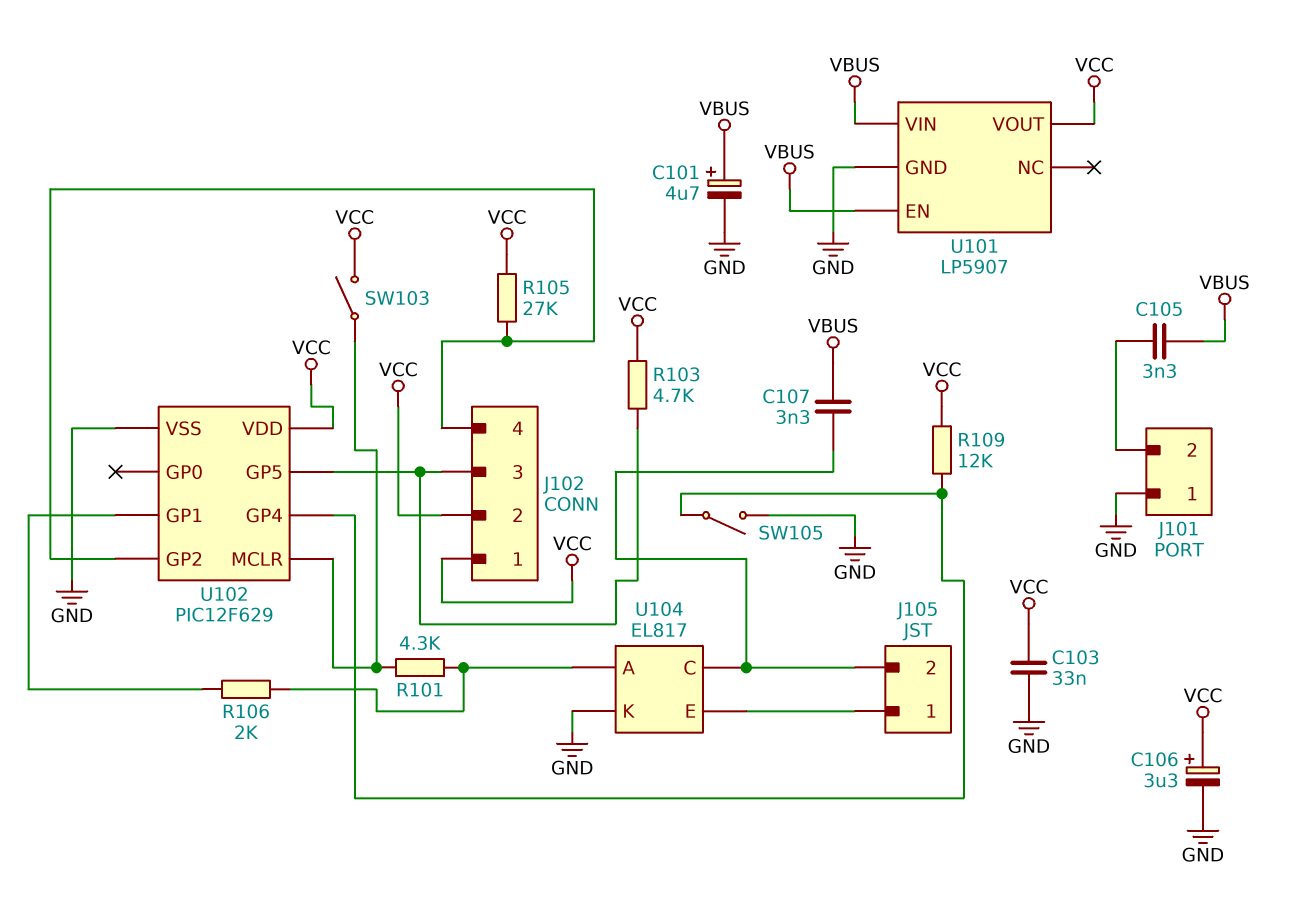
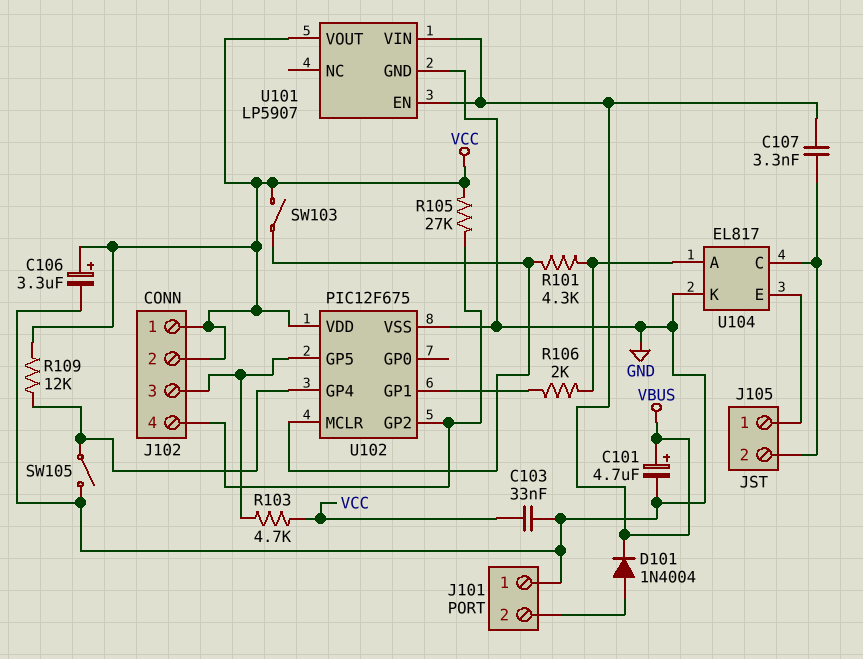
C105: 3.3nF (J101/2, VBUS) -> none
D101: none -> diode 1N4004 (A J101/2, K VBUS)
U102: PIC12F629 -> PIC12F675

